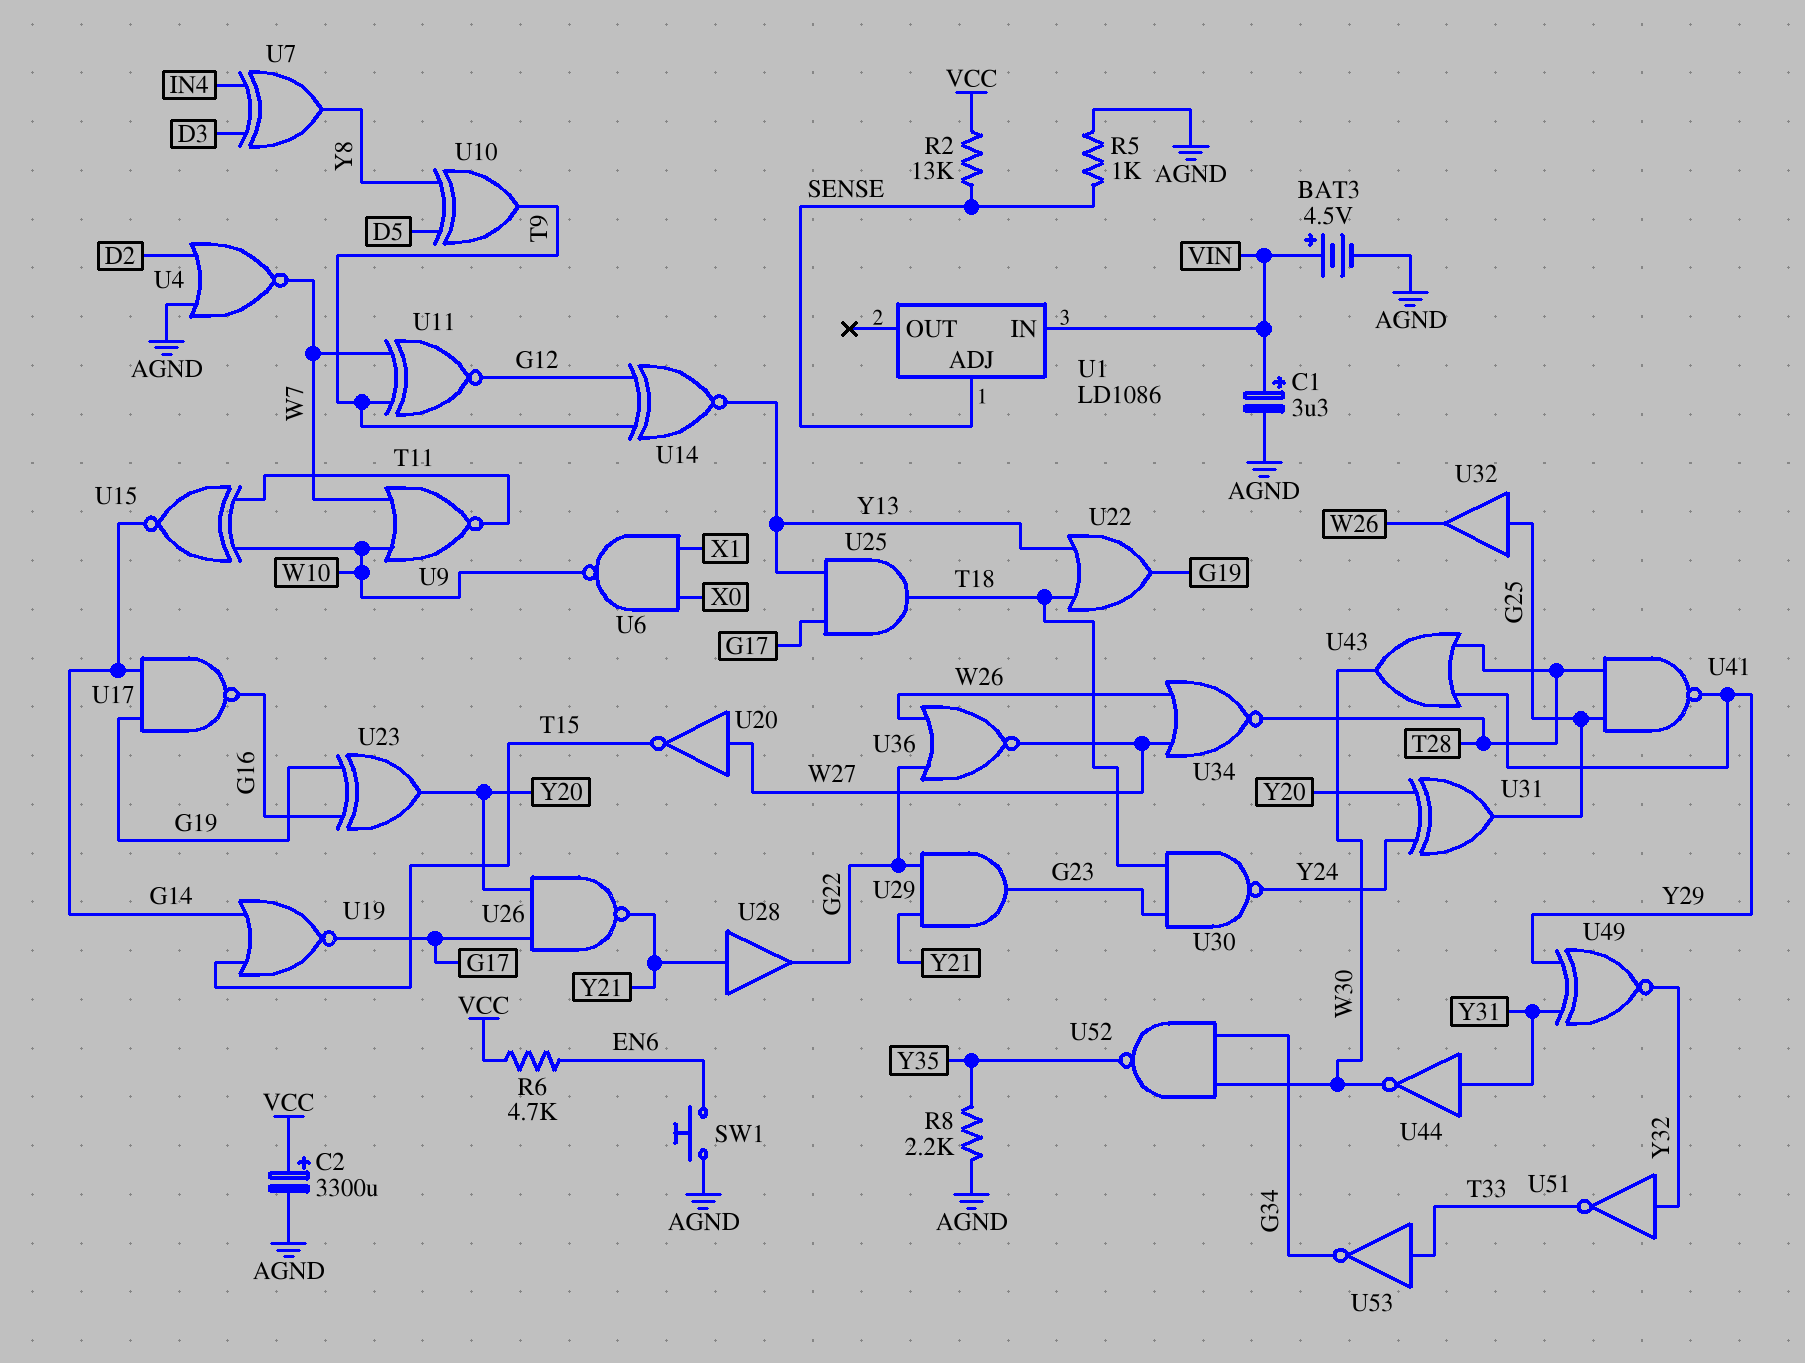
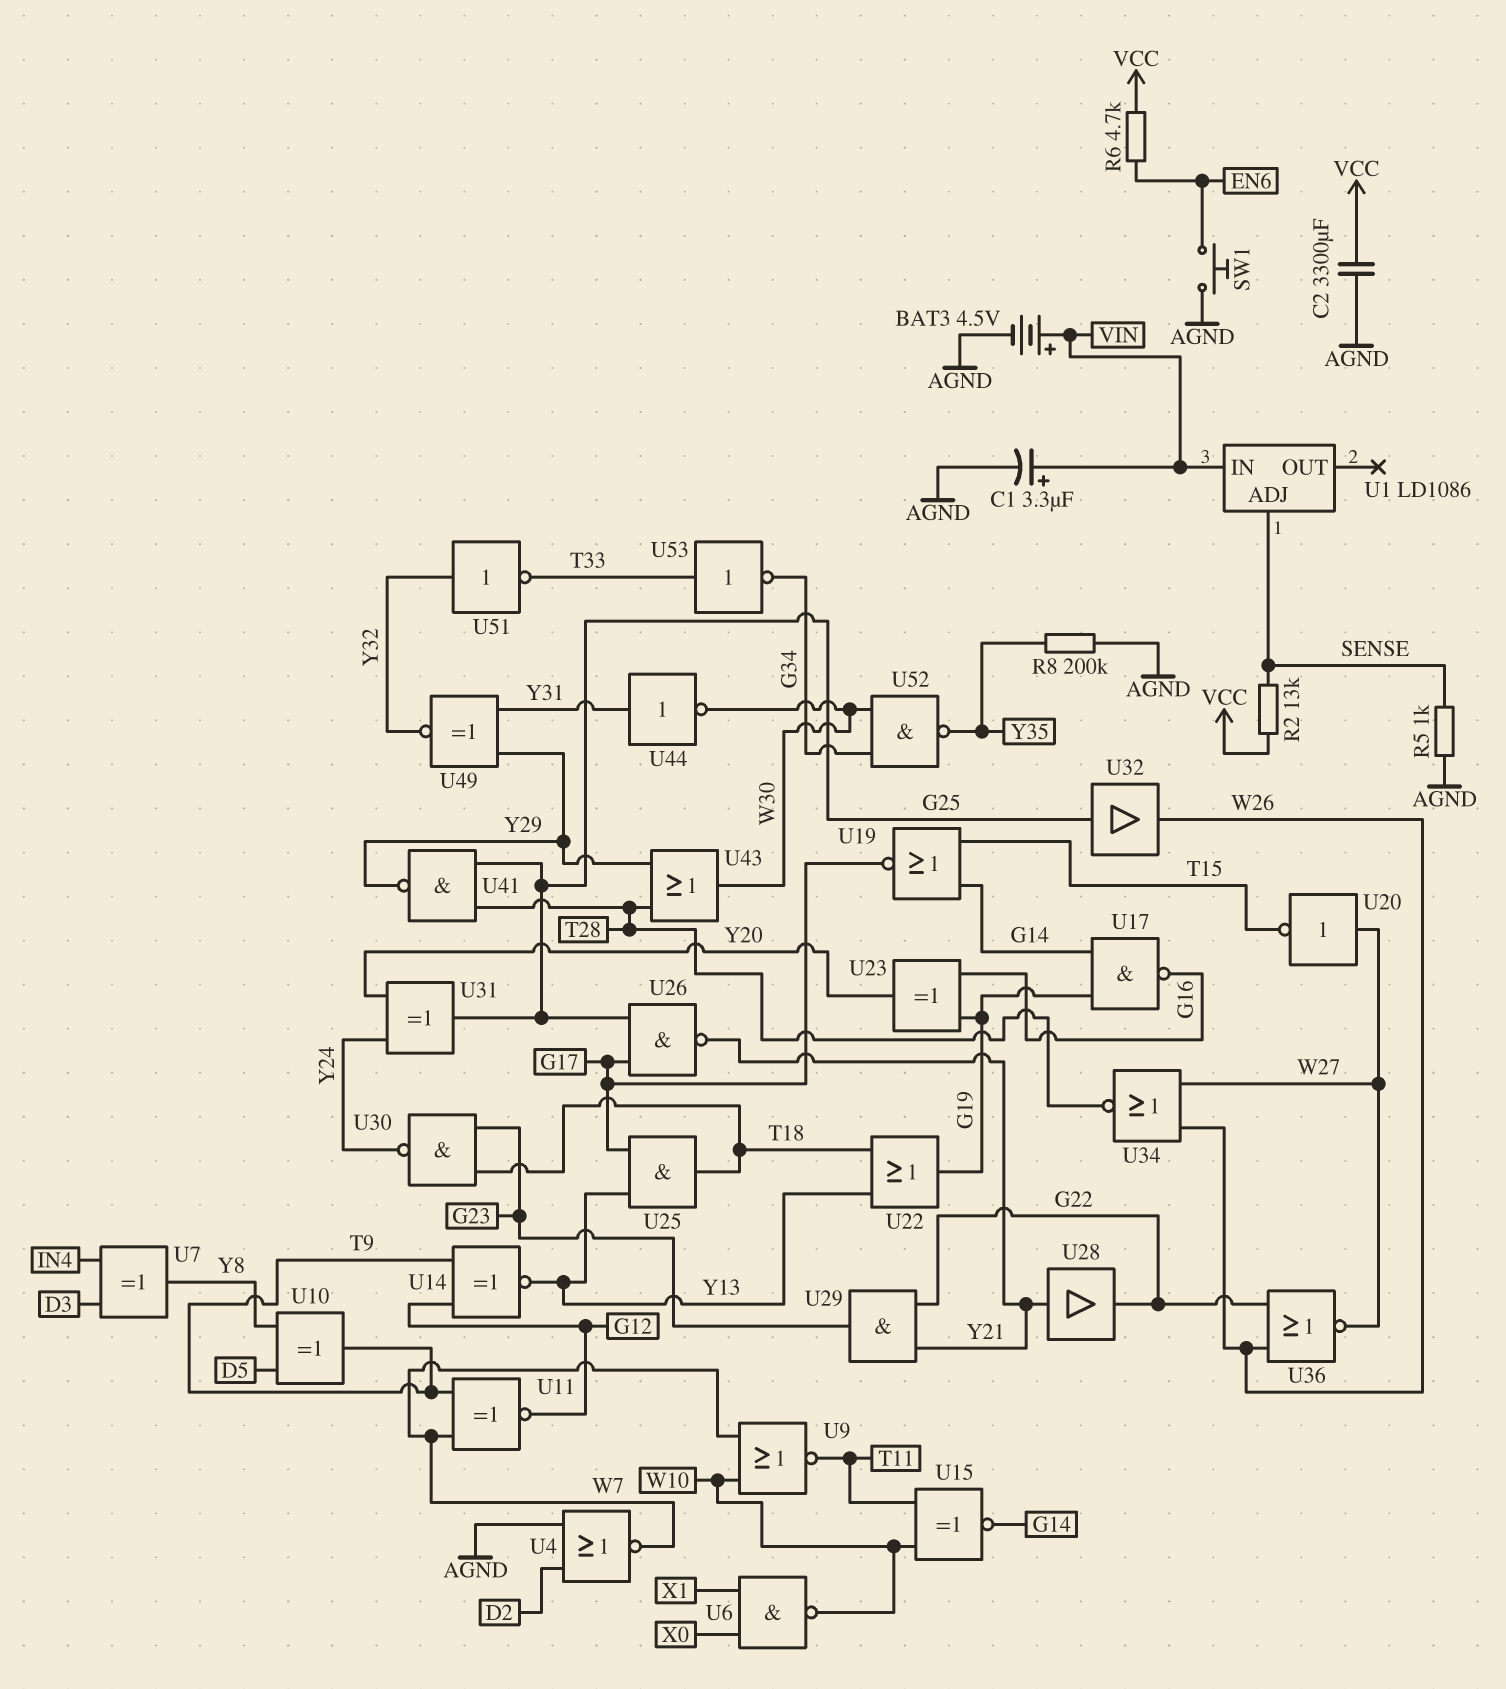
C2: 3300uF (plus VCC, minus AGND) -> 3300uF (AGND, VCC)
R8: 2.2k (AGND, Y35) -> 200k (AGND, Y35)
U26: NAND (in G17, in Y20, out Y21) -> NAND (in G17, in G25, out Y21)

